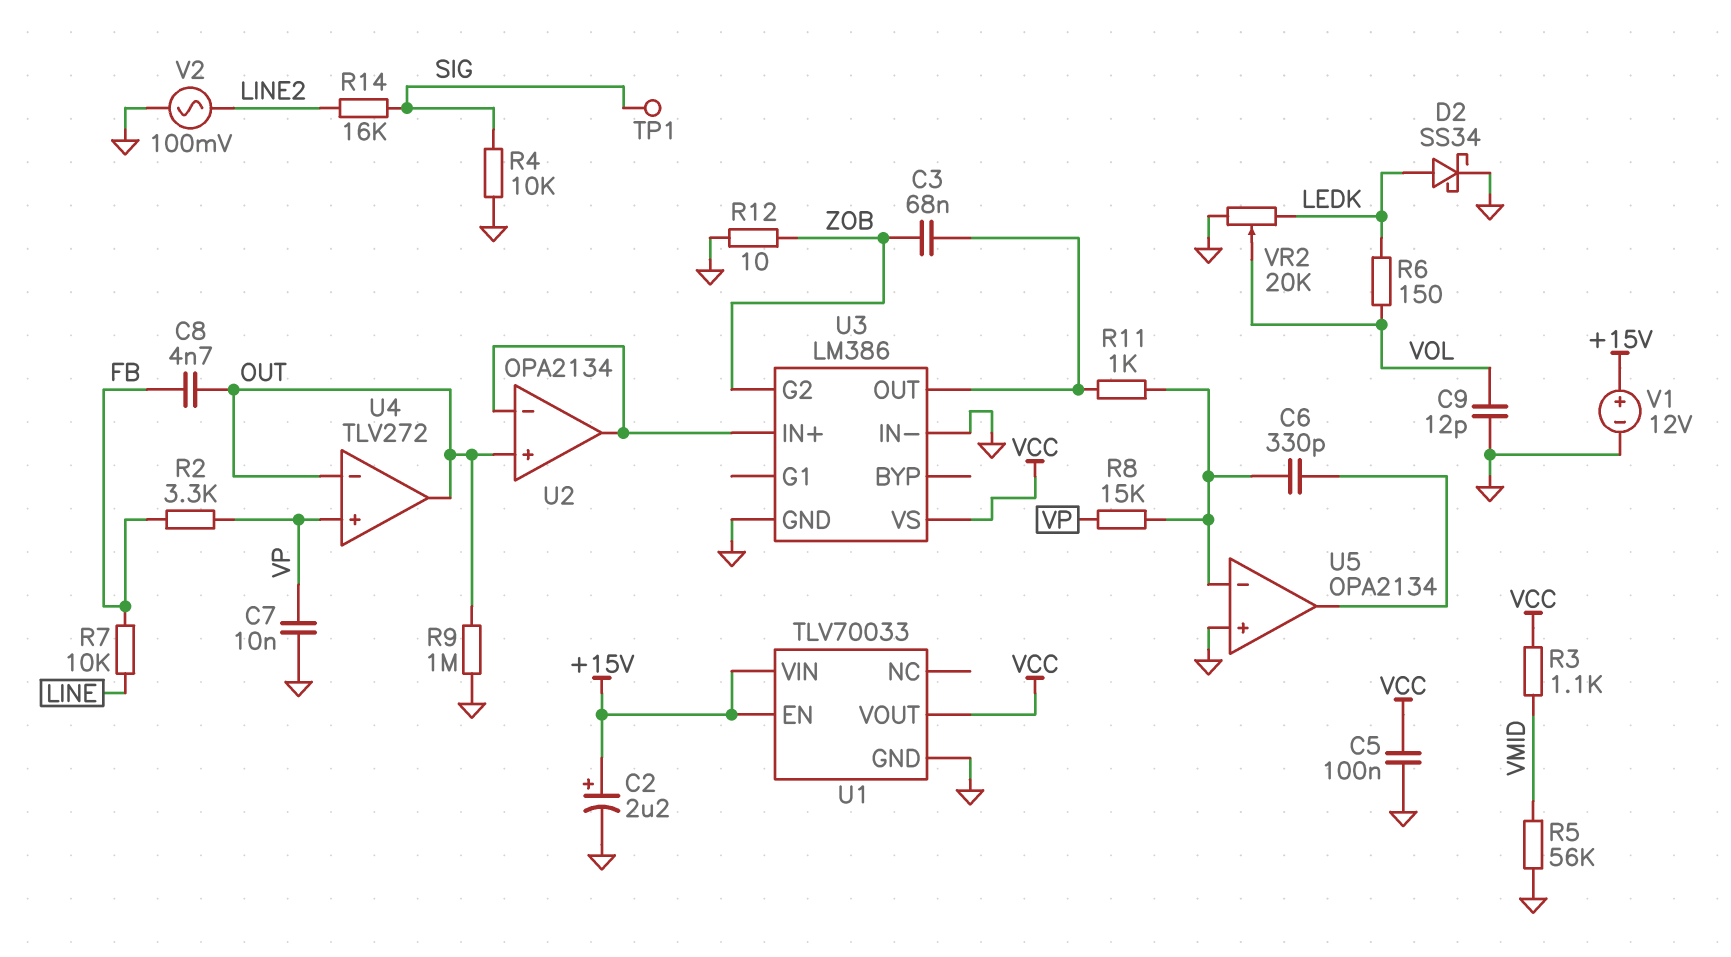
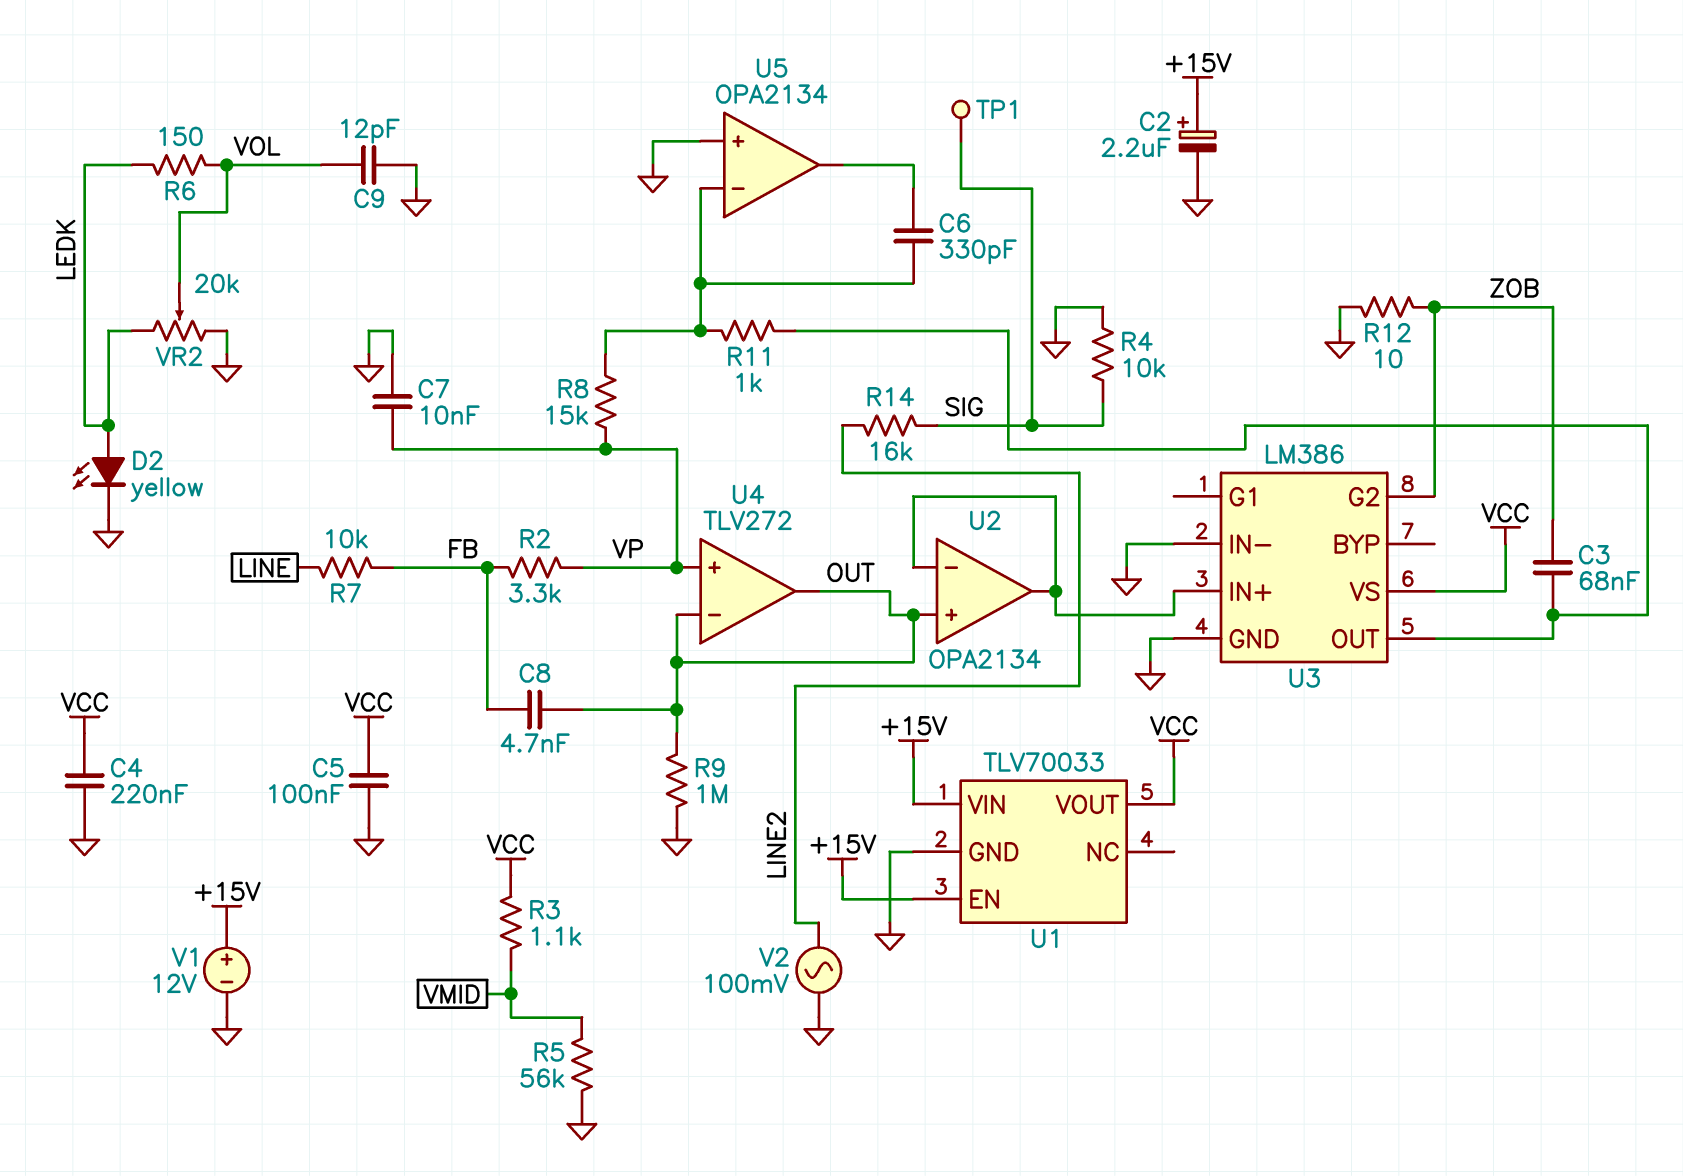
C4: none -> 220nF (GND, VCC)
D2: schottky SS34 (A LEDK, K GND) -> LED yellow (A LEDK, K GND)

